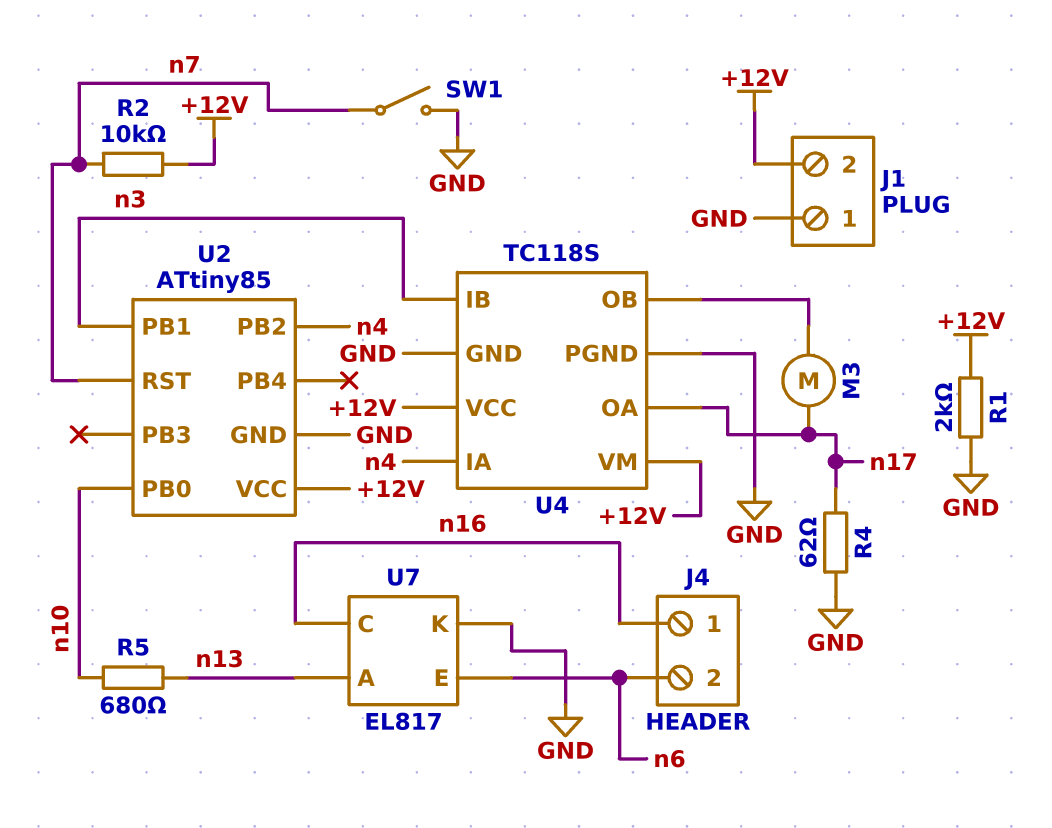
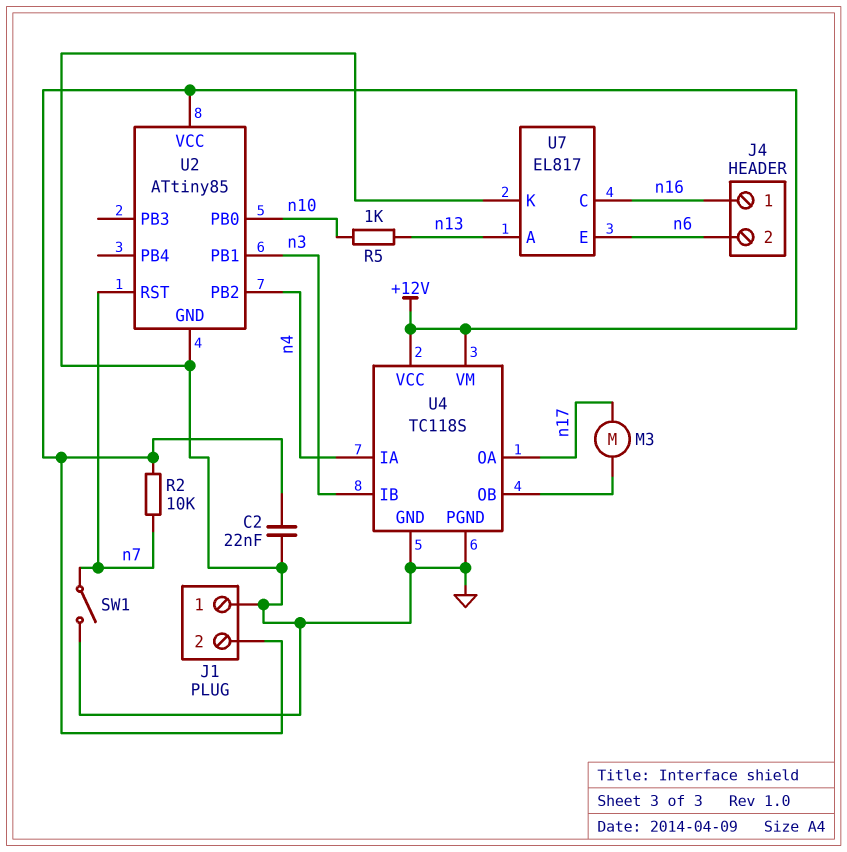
C2: none -> 22nF (+12V, GND)
R1: 2k (+12V, GND) -> none
R4: 62 (GND, n17) -> none
R5: 680 (n10, n13) -> 1k (n10, n13)

